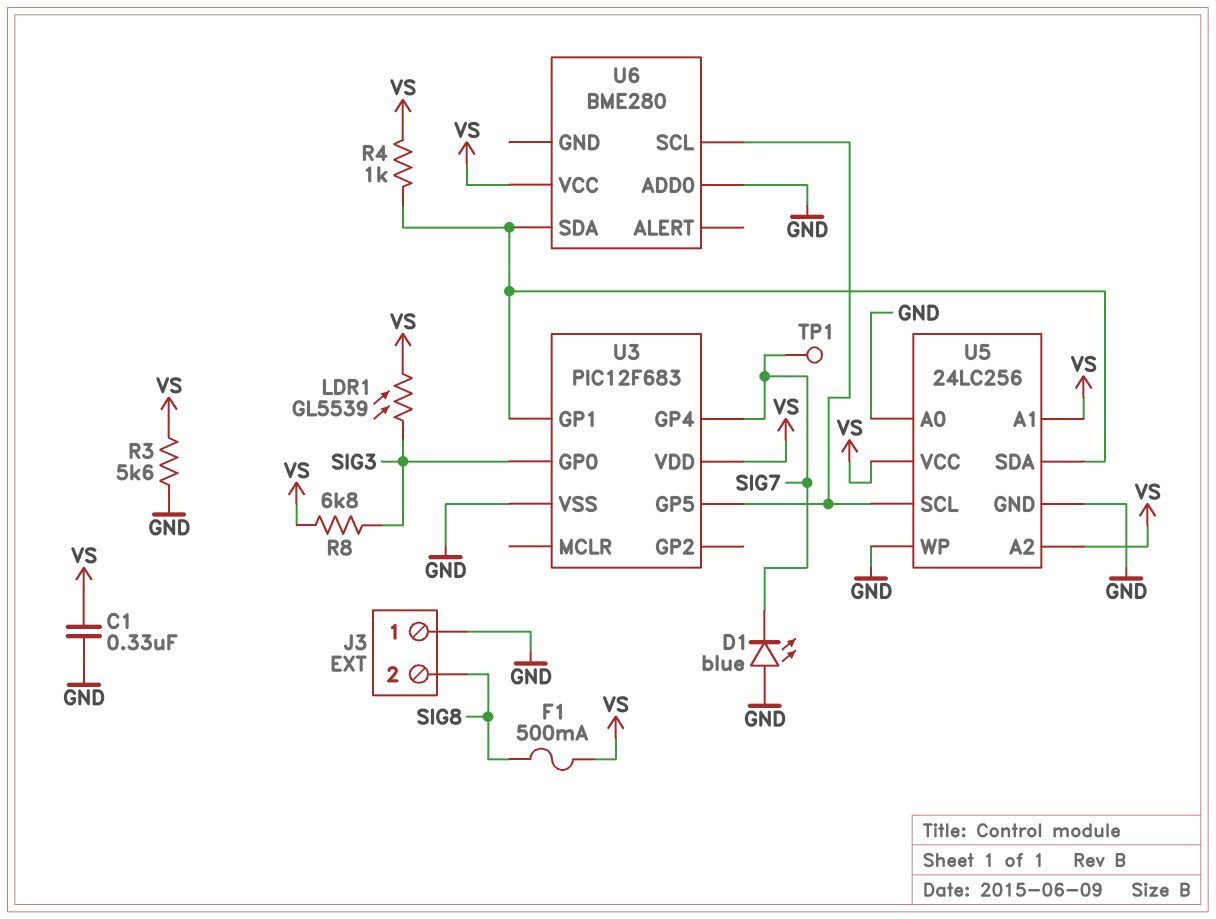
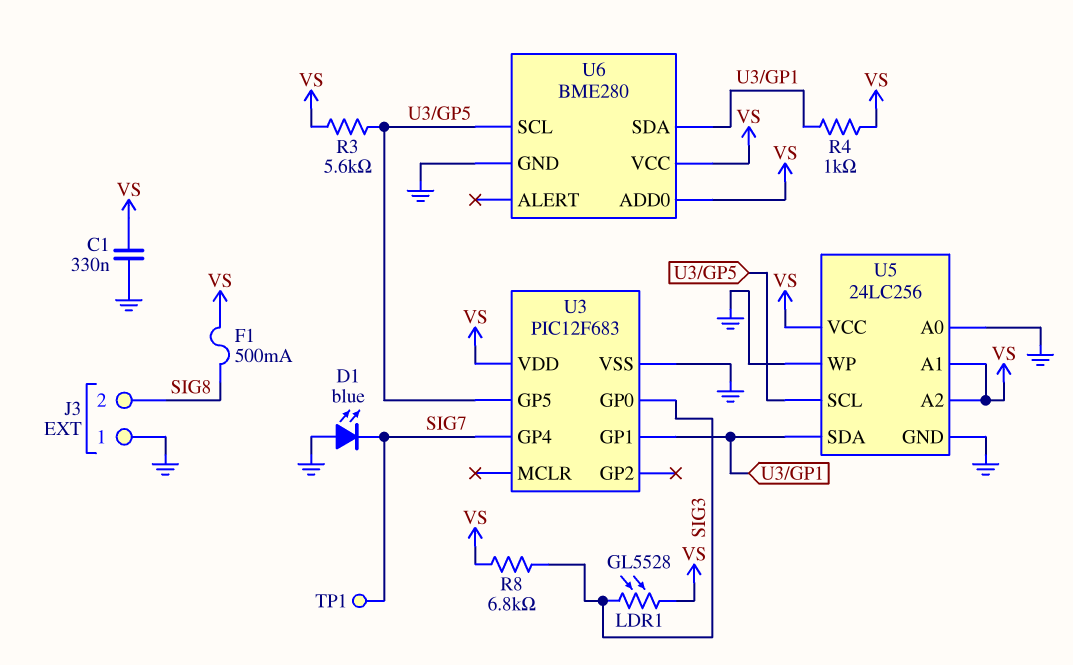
LDR1: GL5539 (SIG3, VS) -> GL5528 (SIG3, VS)
R3: 5.6k (GND, VS) -> 5.6k (U3/GP5, VS)
U6 pin ADD0: GND -> VS
U6 pin GND: none -> GND

